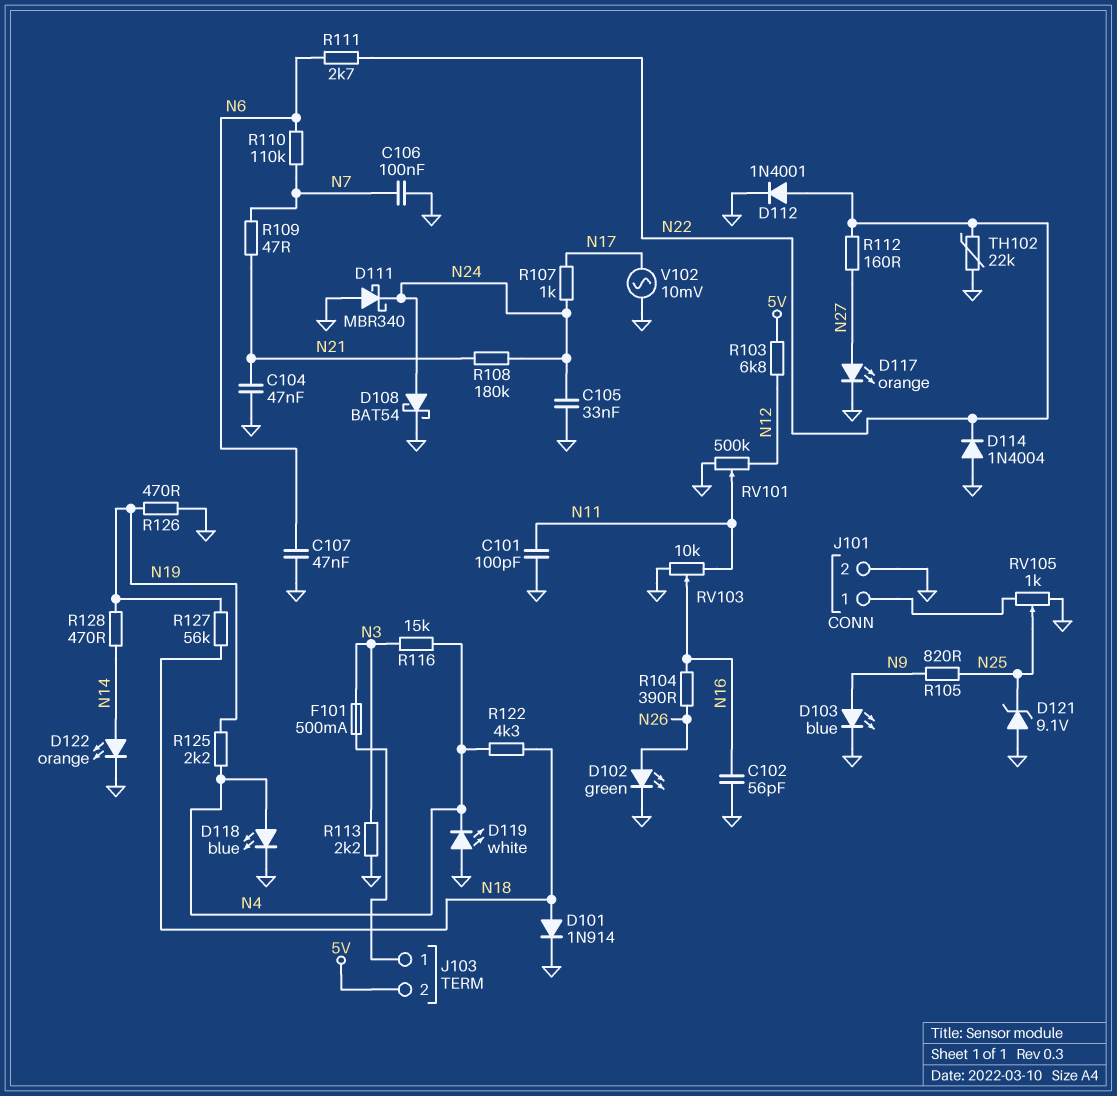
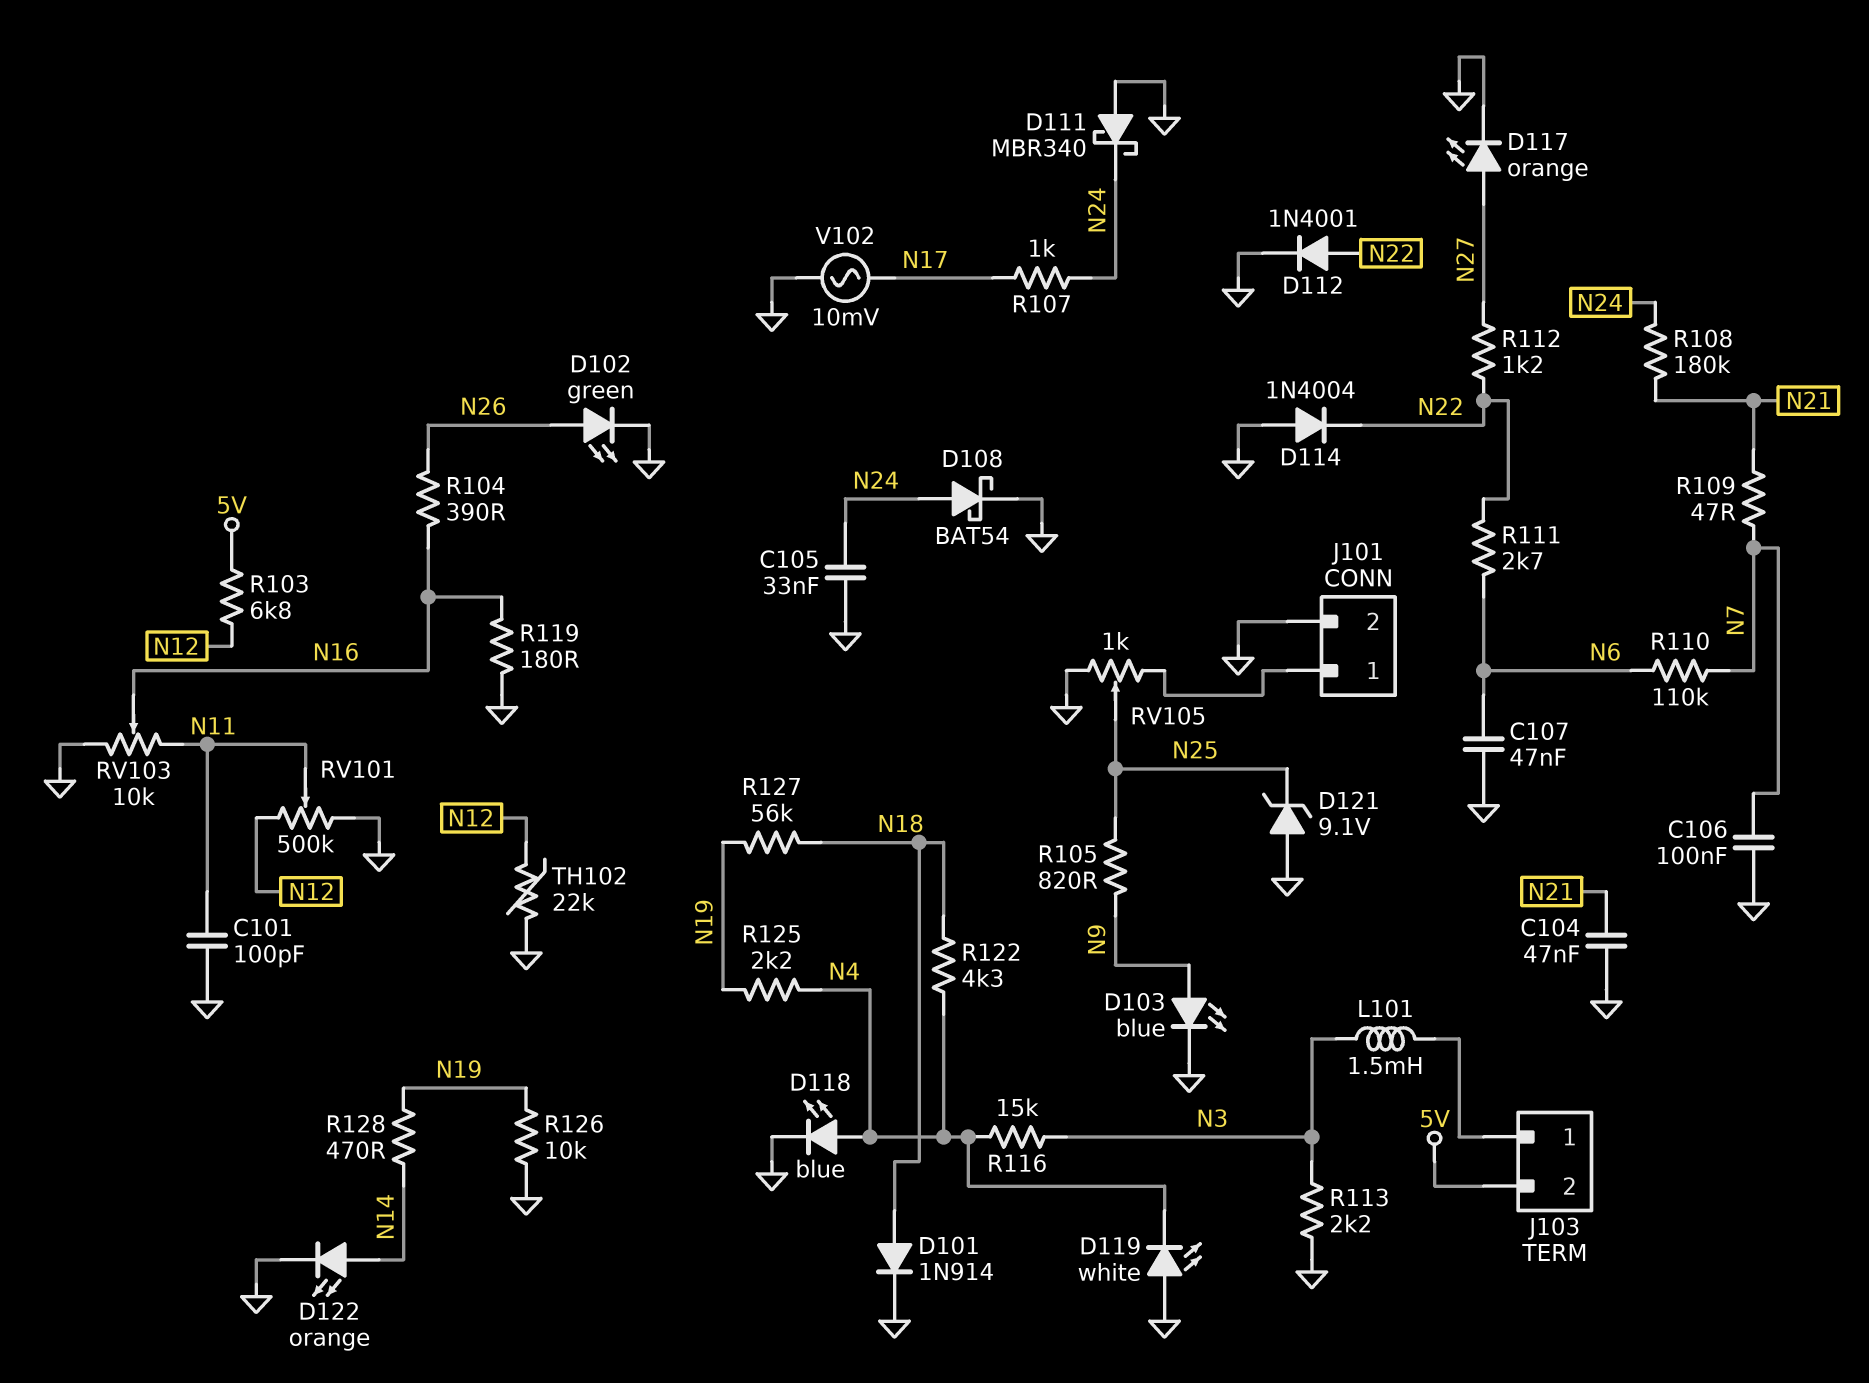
C102: 56pF (GND, N16) -> none
F101: 500mA (J103/1, N3) -> none
L101: none -> 1.5mH (J103/1, N3)
R112: 160 (N22, N27) -> 1.2k (N22, N27)
R119: none -> 180 (GND, N16)
R126: 470 (GND, N19) -> 10k (GND, N19)
TH102: 22k (GND, N22) -> 22k (GND, N12)

